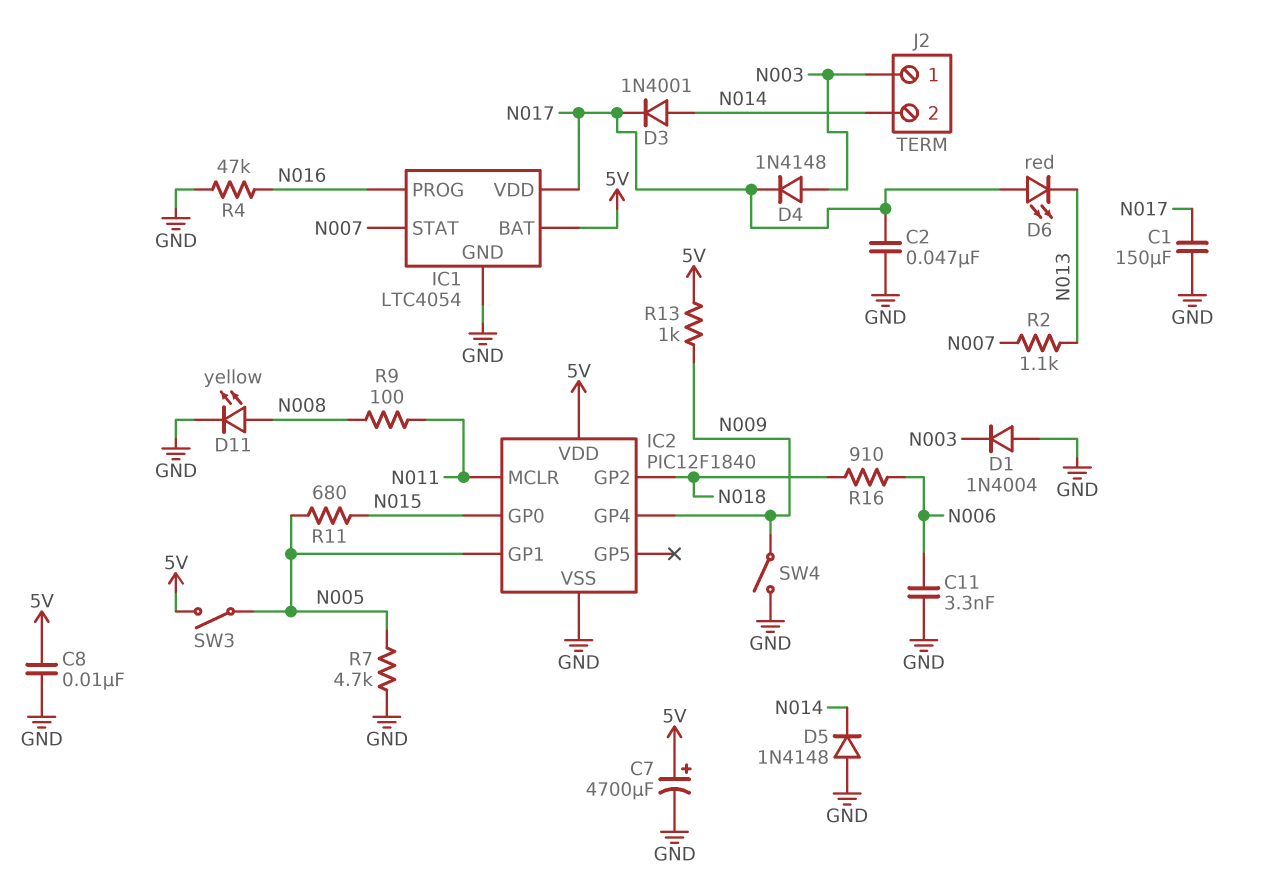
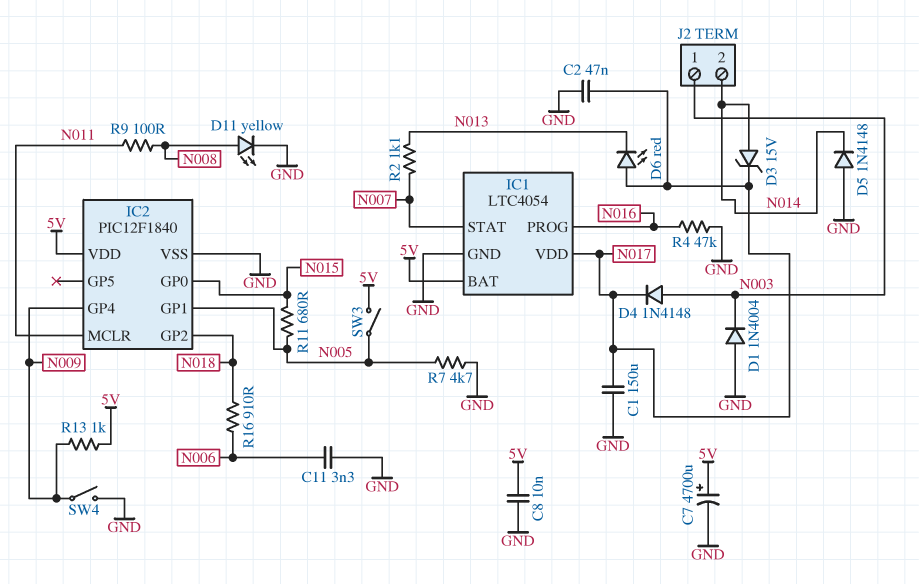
D3: diode 1N4001 (A N014, K N017) -> zener 15V (A N014, K N017)

